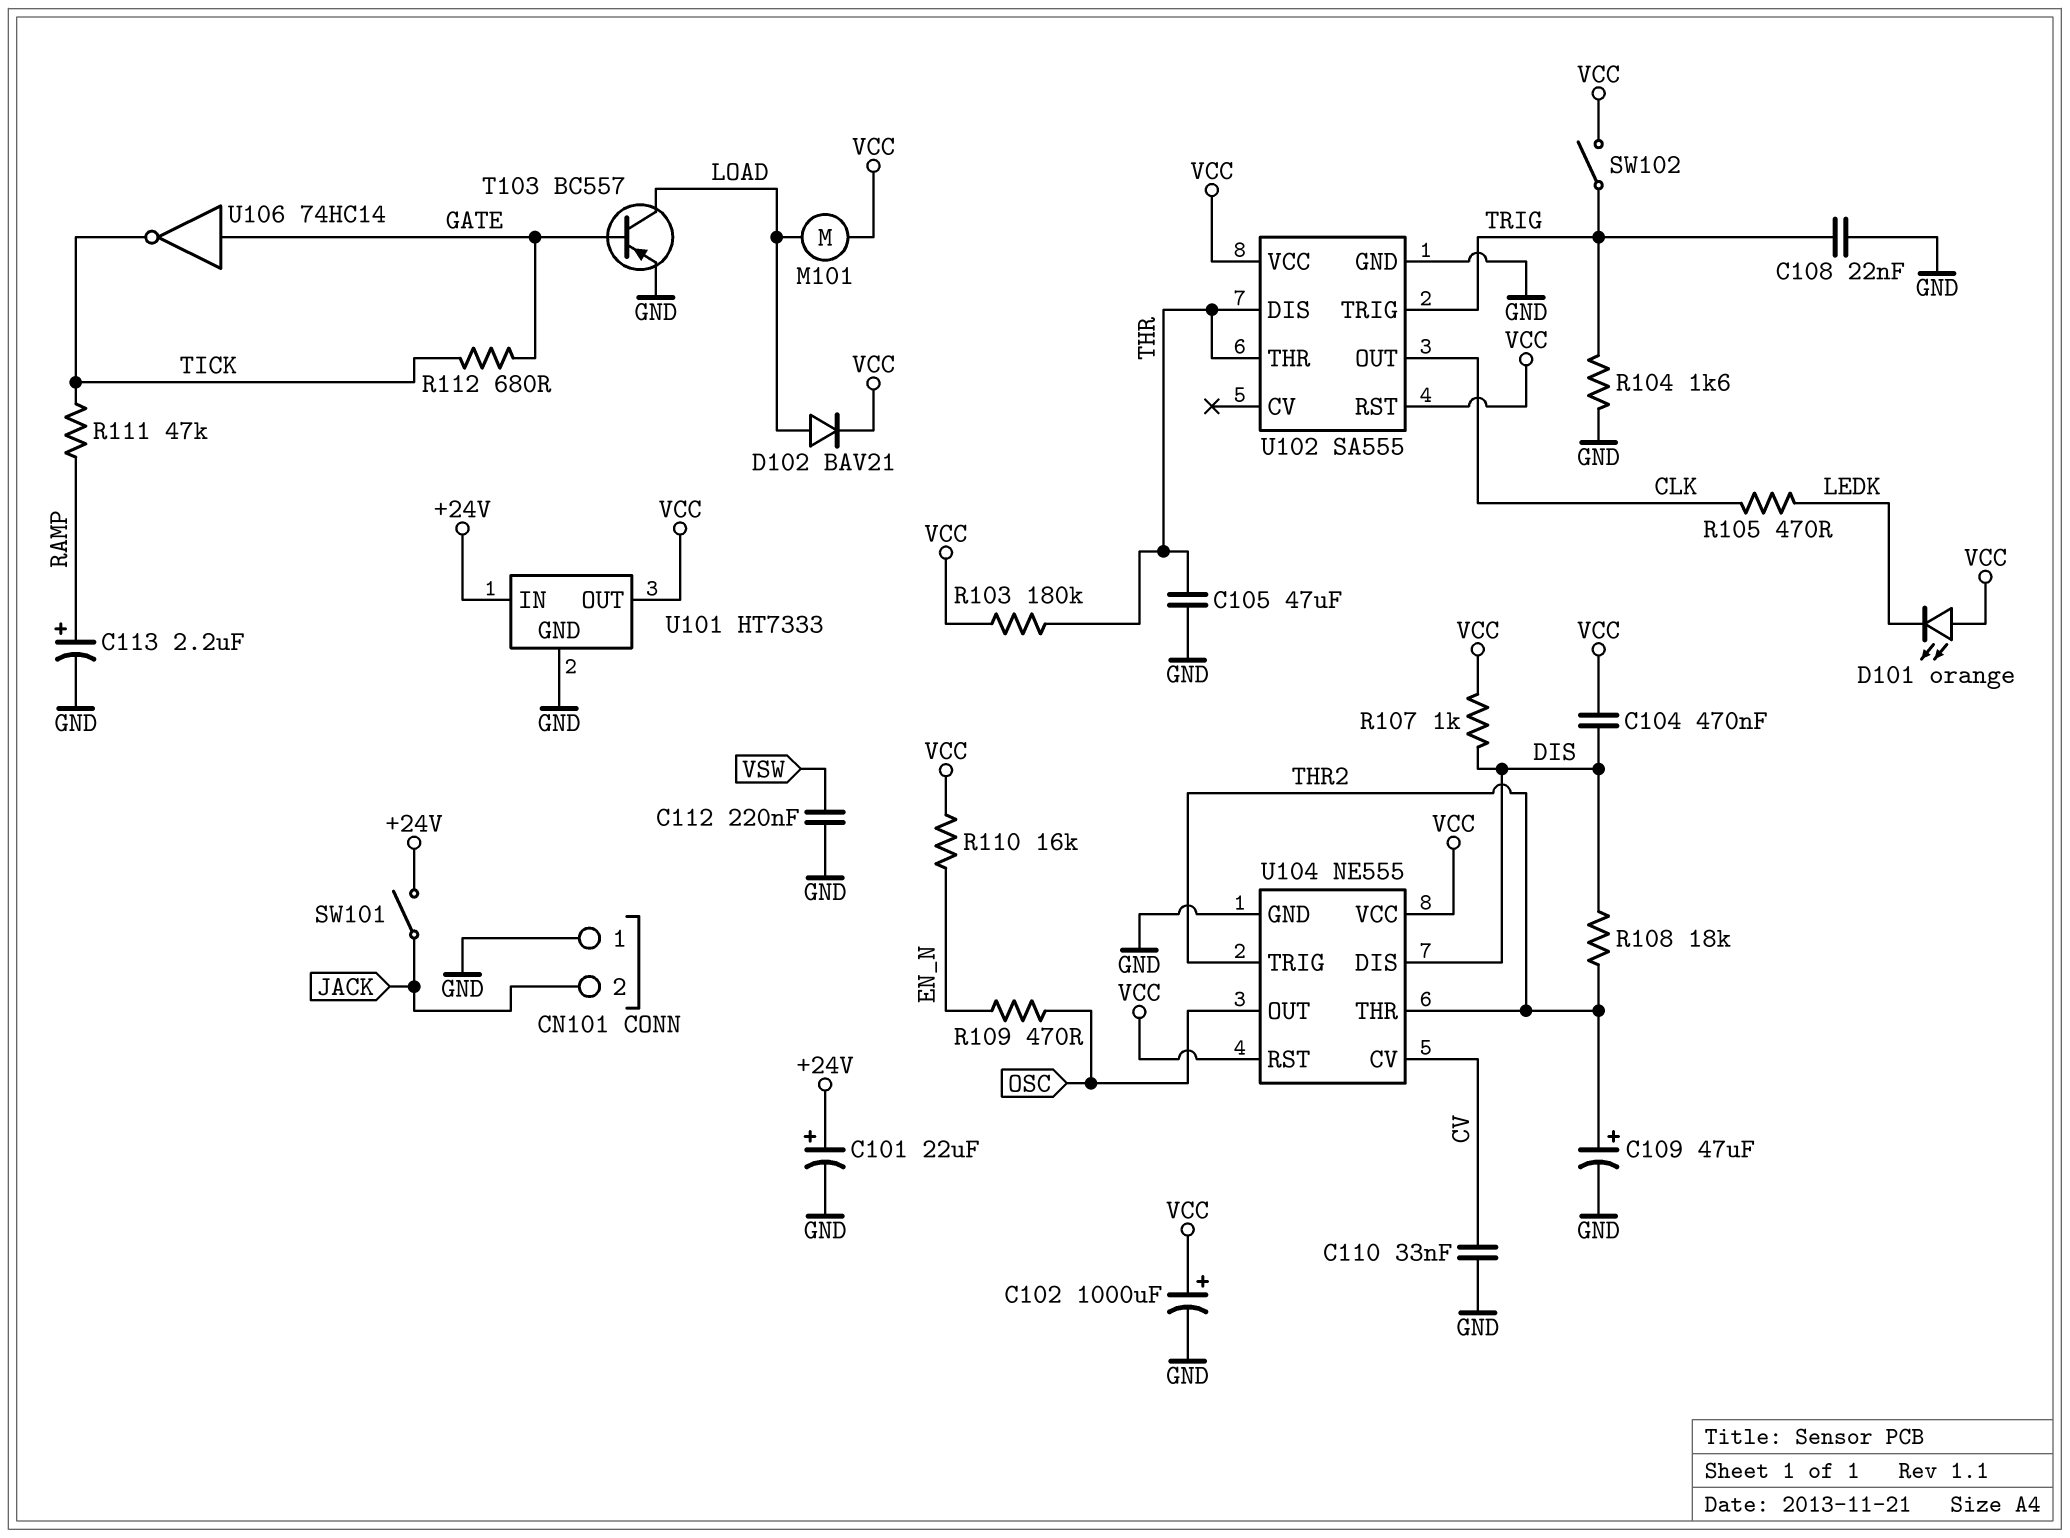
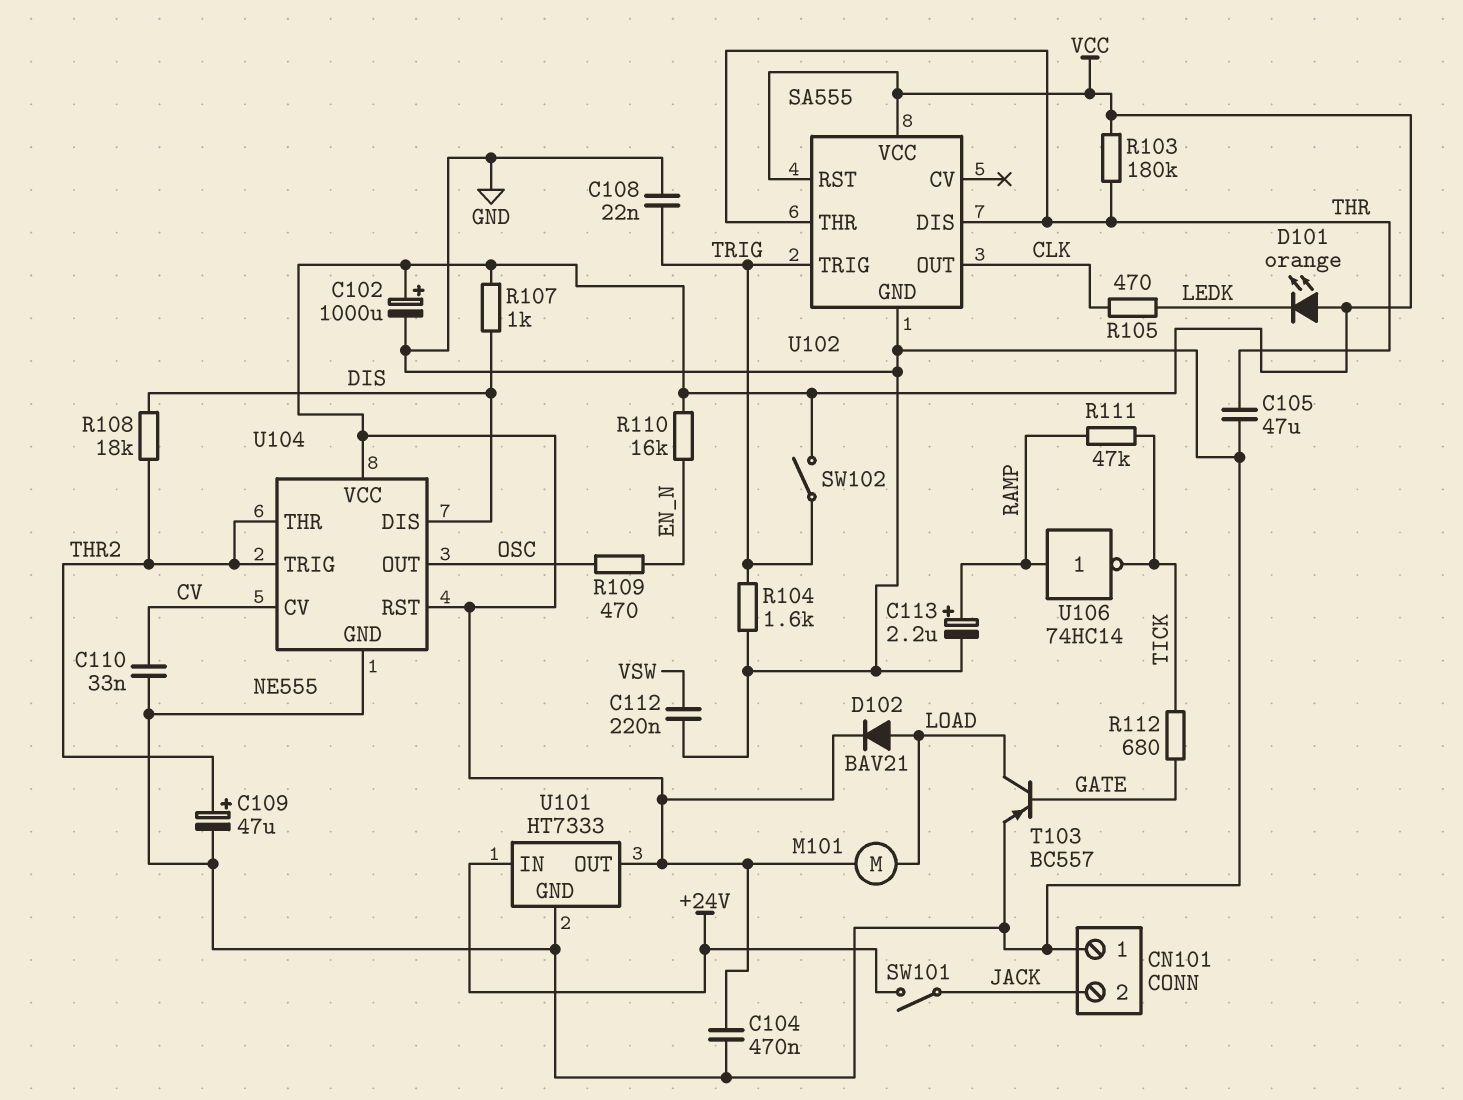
C101: 22uF (plus +24V, minus GND) -> none
C104: 470nF (DIS, VCC) -> 470nF (GND, VCC)
U106: NOT 74HC14 (in GATE, out TICK) -> NOT 74HC14 (in RAMP, out TICK)

